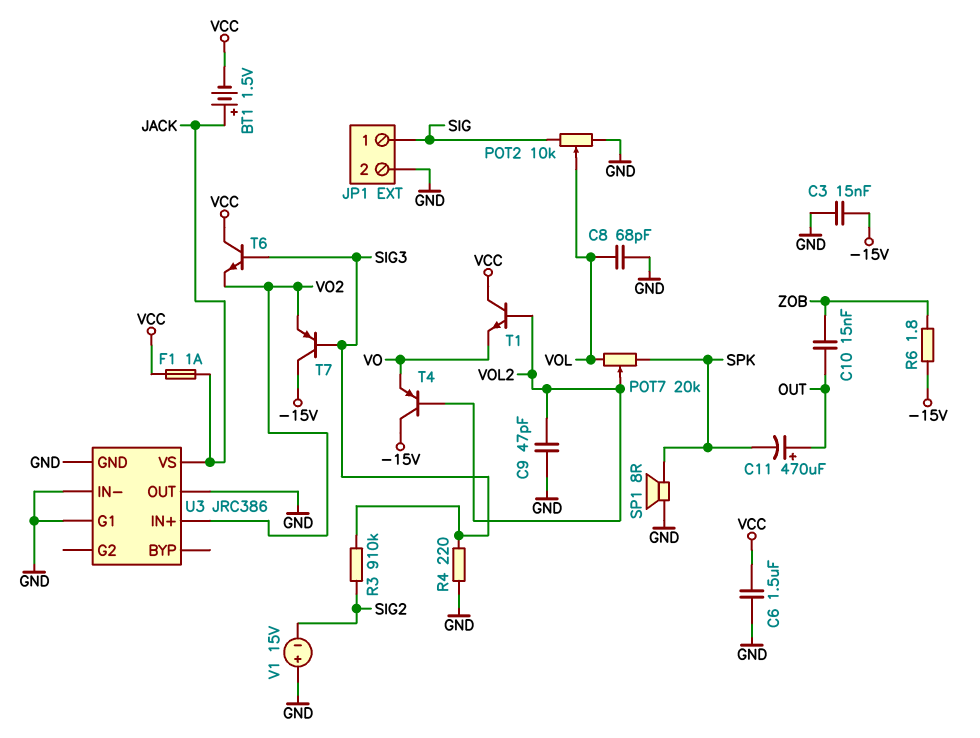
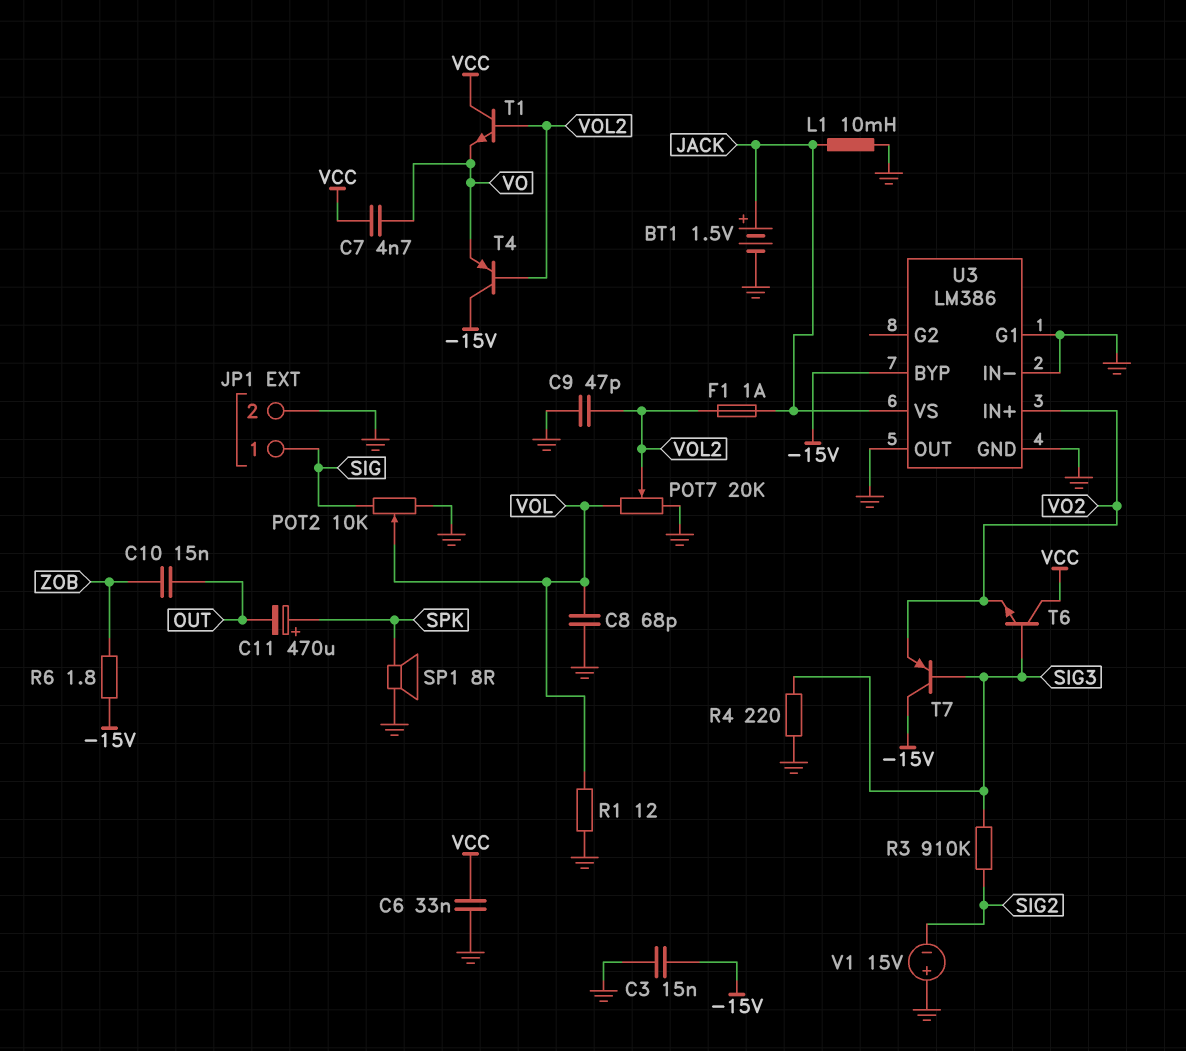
BT1: 1.5V (plus JACK, minus VCC) -> 1.5V (plus JACK, minus GND)
C6: 1.5uF (GND, VCC) -> 33nF (GND, VCC)
C7: none -> 4.7nF (VCC, VO)
C11: 470uF (plus OUT, minus SPK) -> 470uF (plus SPK, minus OUT)
F1: 1A (JACK, VCC) -> 1A (JACK, VOL2)
L1: none -> 10mH (GND, JACK)
POT7: 20k (SPK, VOL, wiper VOL2) -> 20k (GND, VOL, wiper VOL2)
R1: none -> 12 (GND, VOL)
U3: JRC386 -> LM386
U3 pin BYP: none -> -15V

